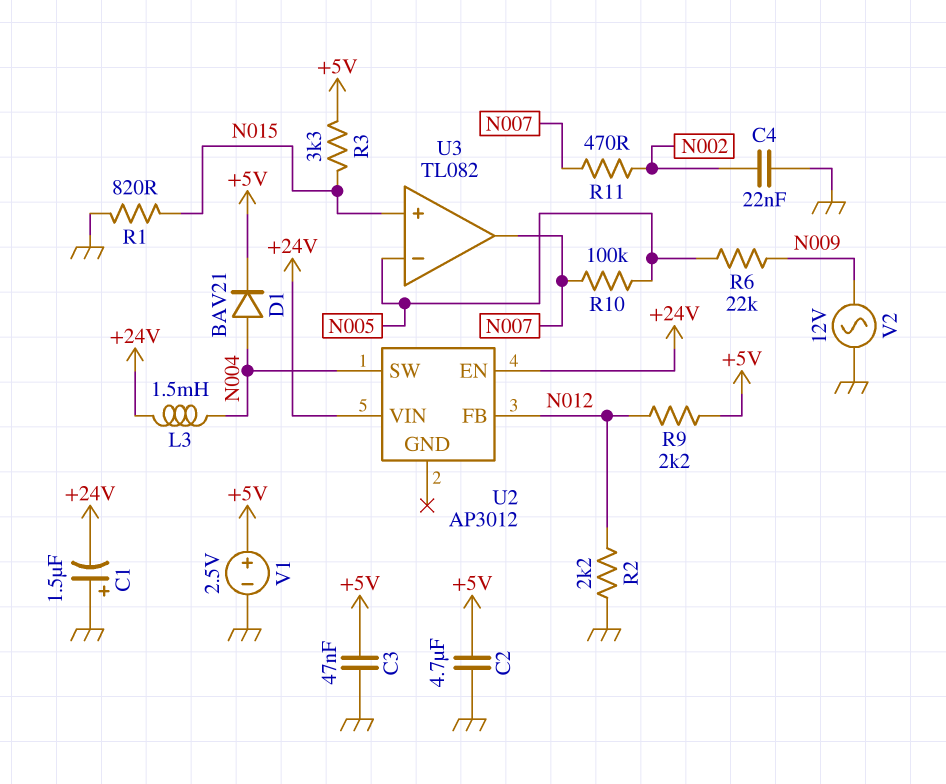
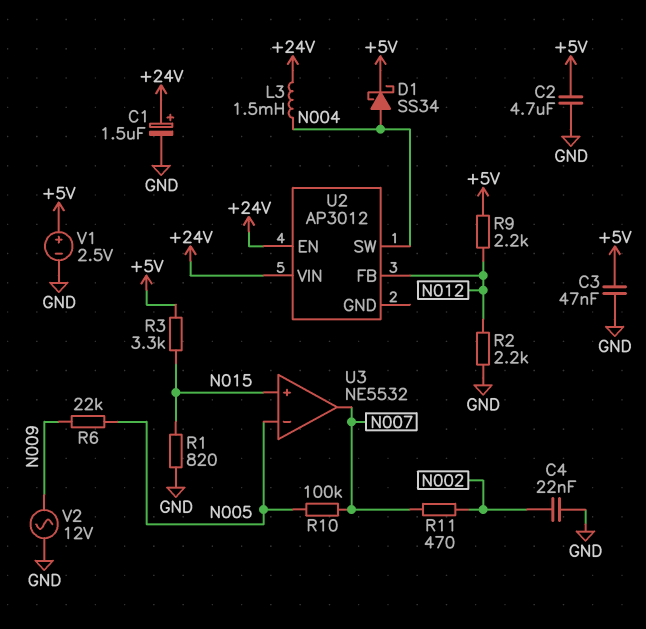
C1: 1.5uF (plus GND, minus +24V) -> 1.5uF (plus +24V, minus GND)
D1: diode BAV21 (A N004, K +5V) -> schottky SS34 (A N004, K +5V)
U3: TL082 -> NE5532

